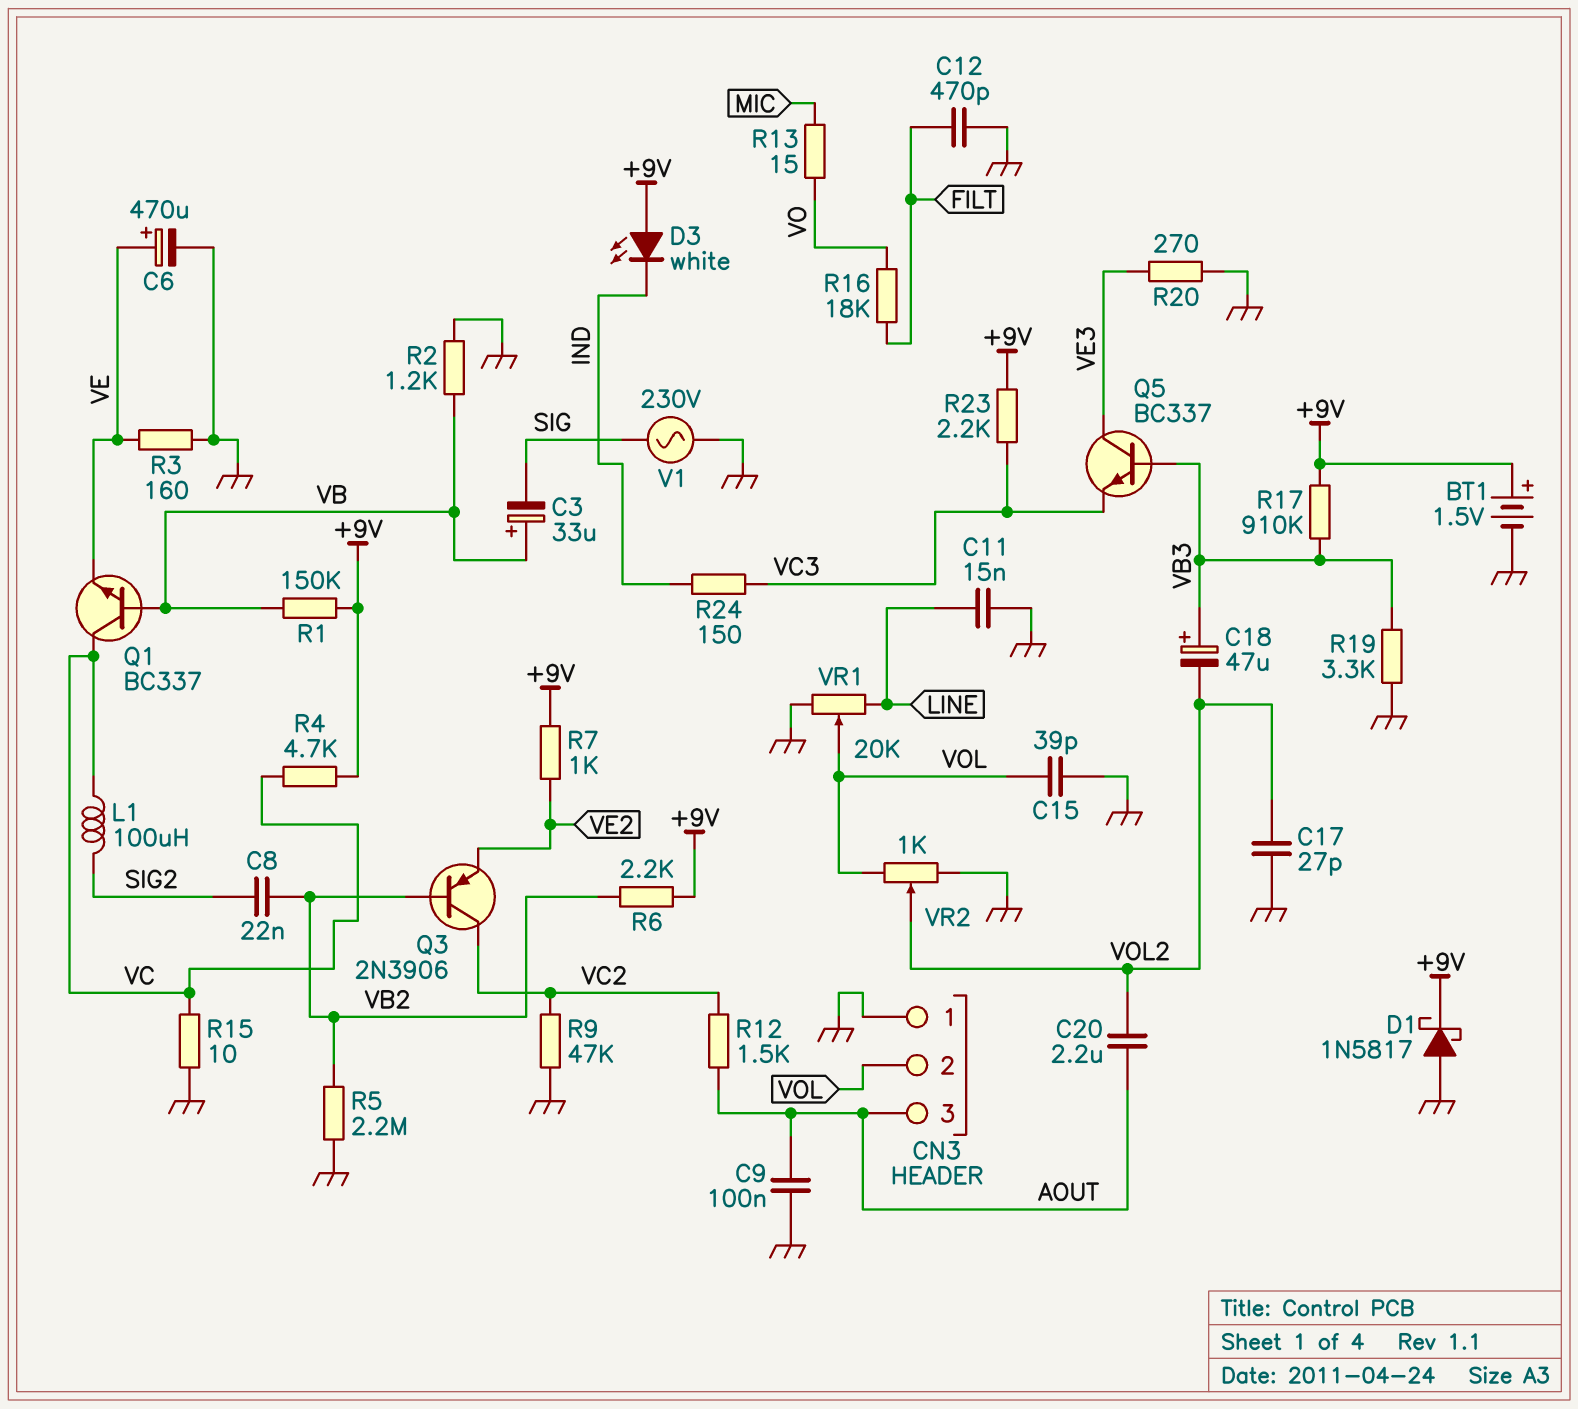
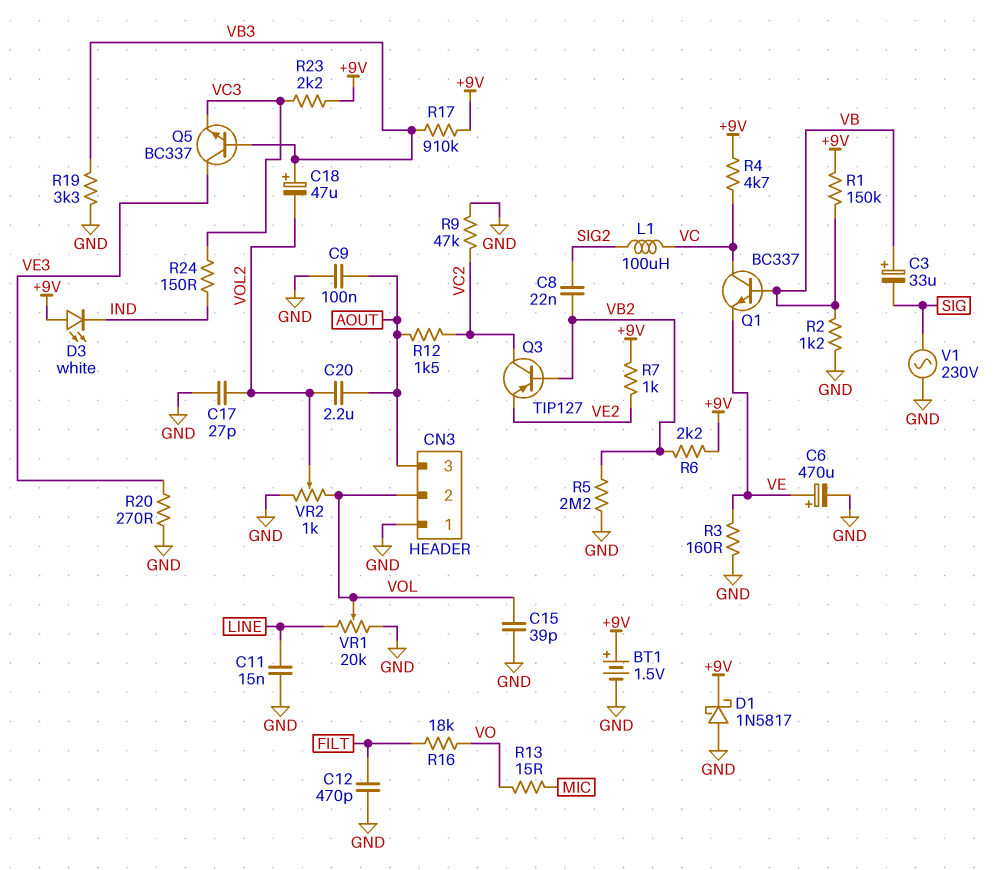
Q3: PNP 2N3906 (B VB2, C VC2, E VE2) -> PNP TIP127 (B VB2, C VC2, E VE2)
R15: 10 (GND, VC) -> none

